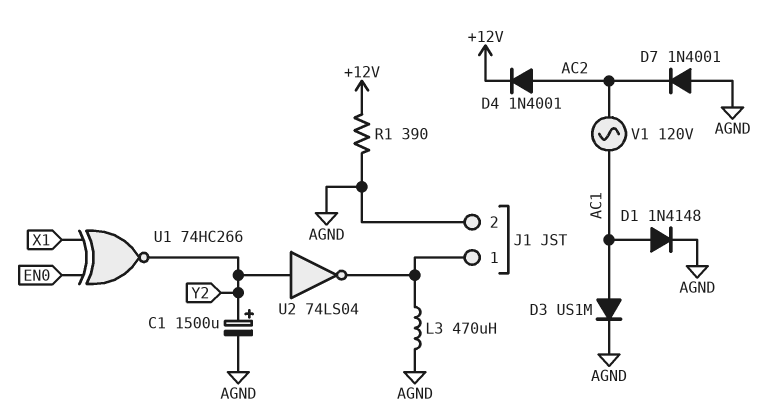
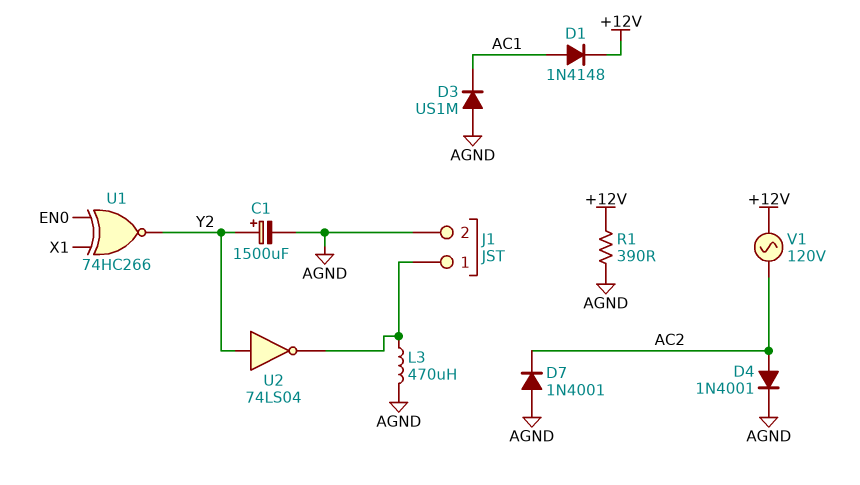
D1: diode 1N4148 (A AC1, K AGND) -> diode 1N4148 (A AC1, K +12V)
D3: diode US1M (A AC1, K AGND) -> diode US1M (A AGND, K AC1)
D4: diode 1N4001 (A AC2, K +12V) -> diode 1N4001 (A AC2, K AGND)
V1: AC 120V (AC1, AC2) -> AC 120V (+12V, AC2)

